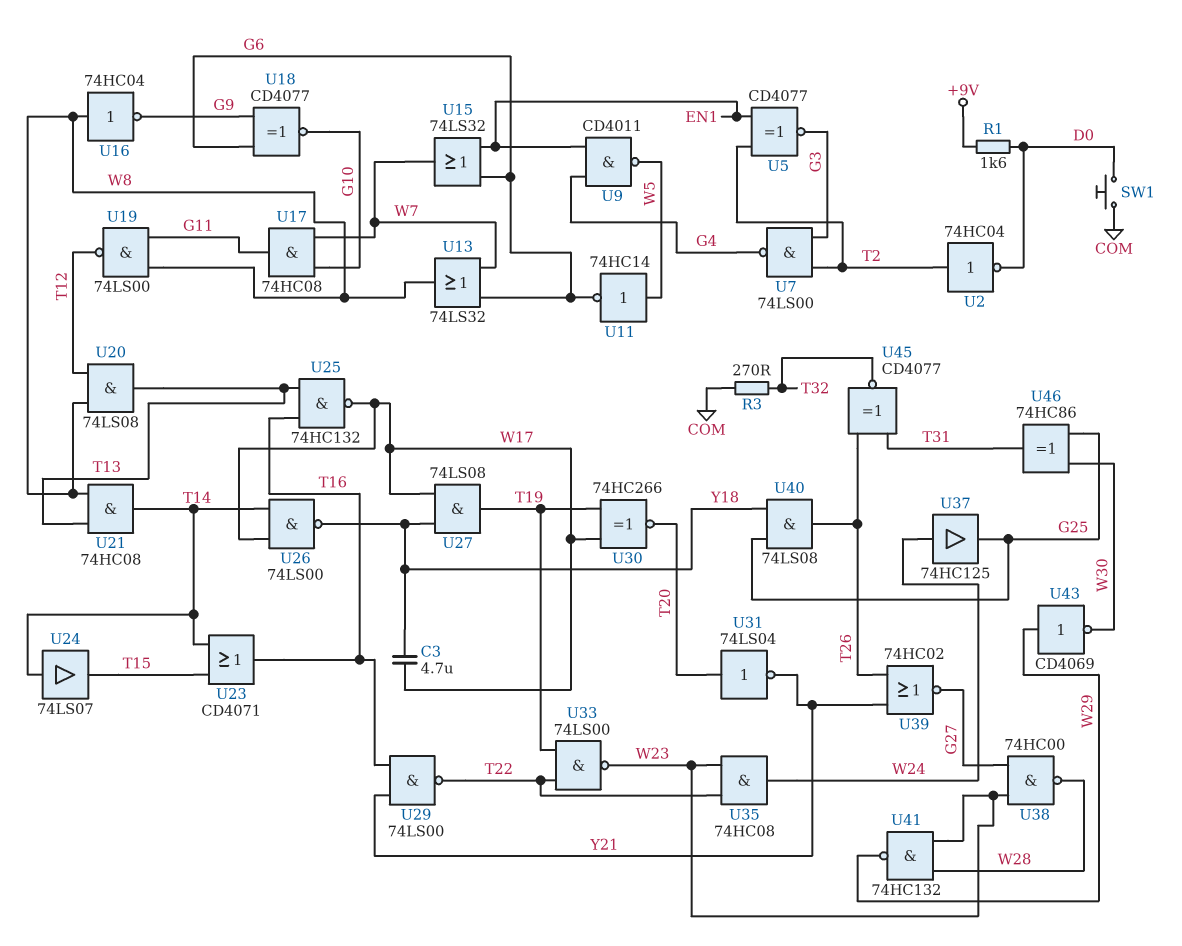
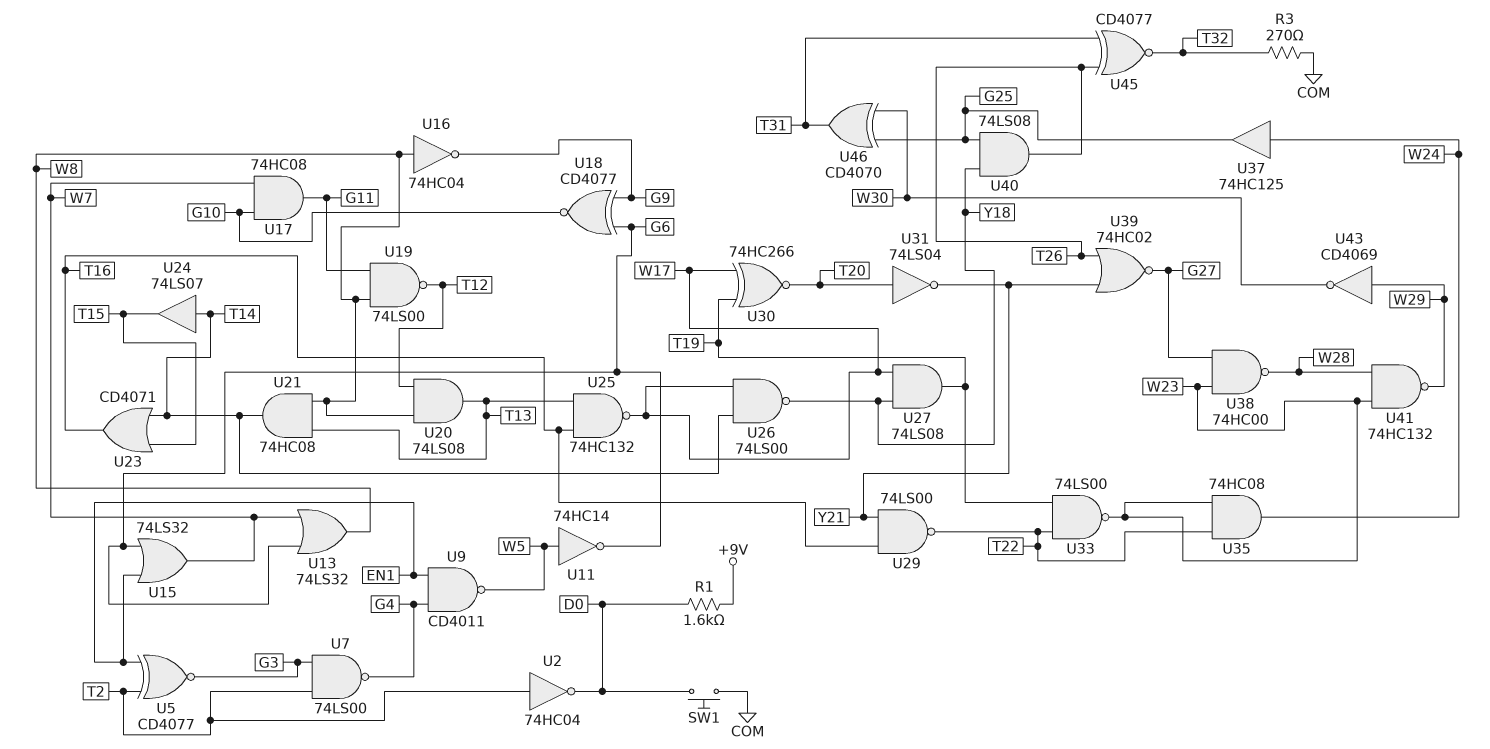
C3: 4.7uF (W17, Y18) -> none
U46: XOR 74HC86 (in G25, in W30, out T31) -> XOR CD4070 (in G25, in W30, out T31)

